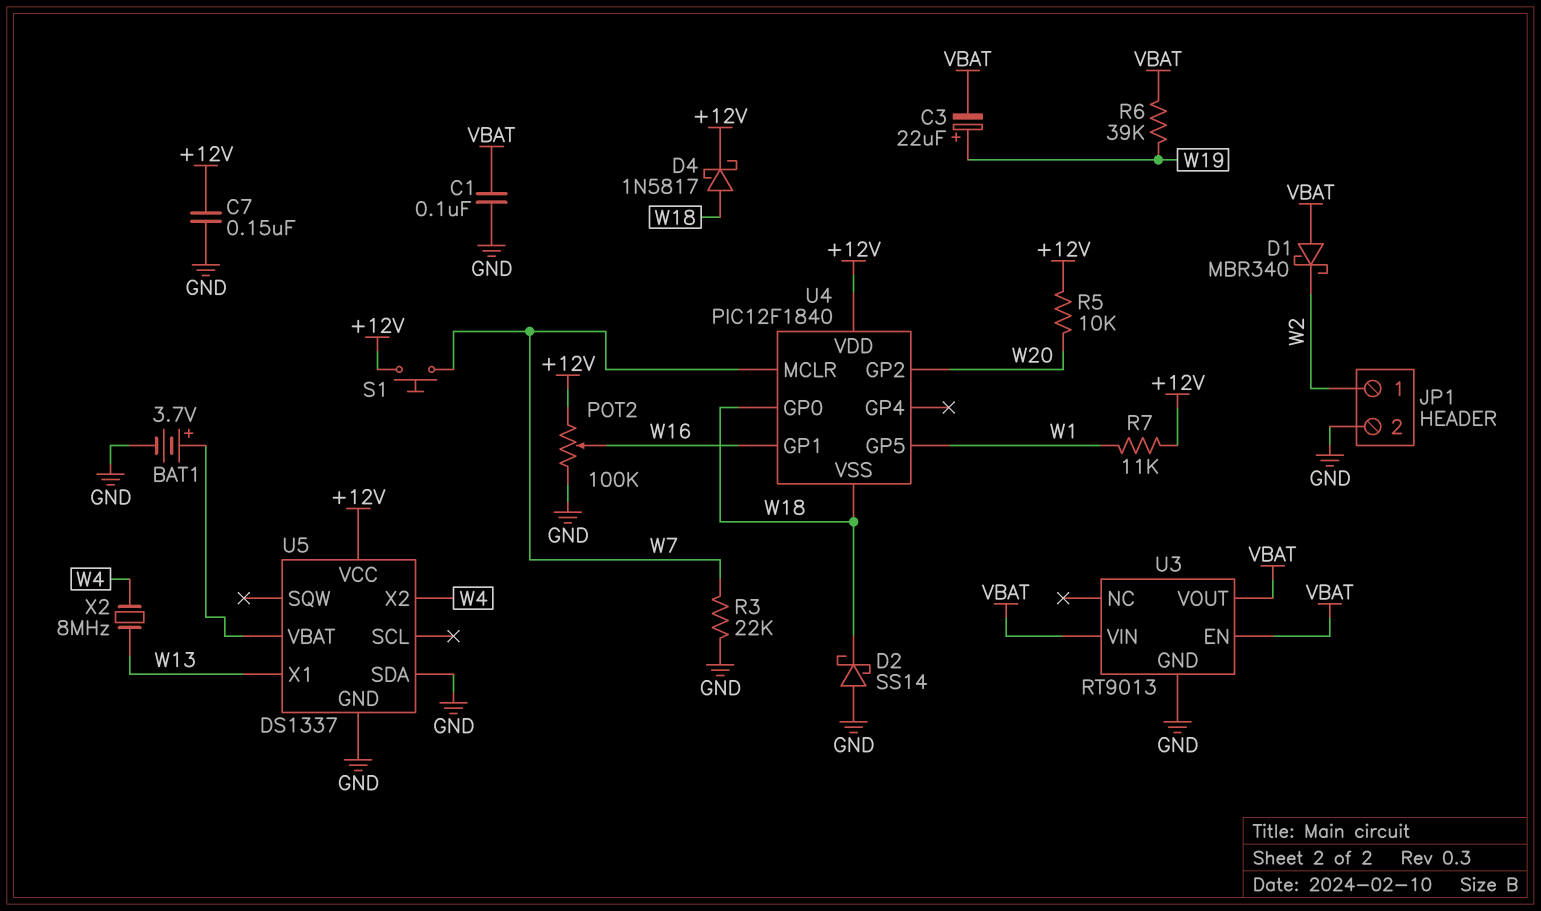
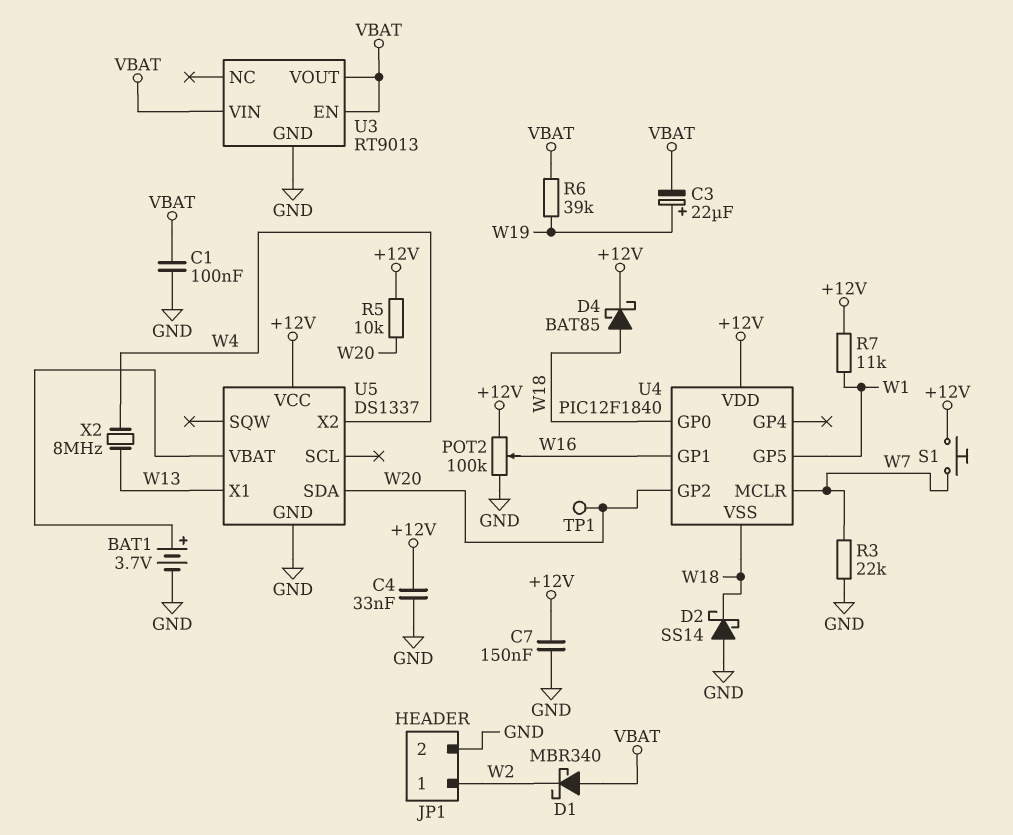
C4: none -> 33nF (+12V, GND)
D4: schottky 1N5817 (A W18, K +12V) -> schottky BAT85 (A W18, K +12V)
TP1: none -> test point (W20)
U5 pin SDA: GND -> W20

